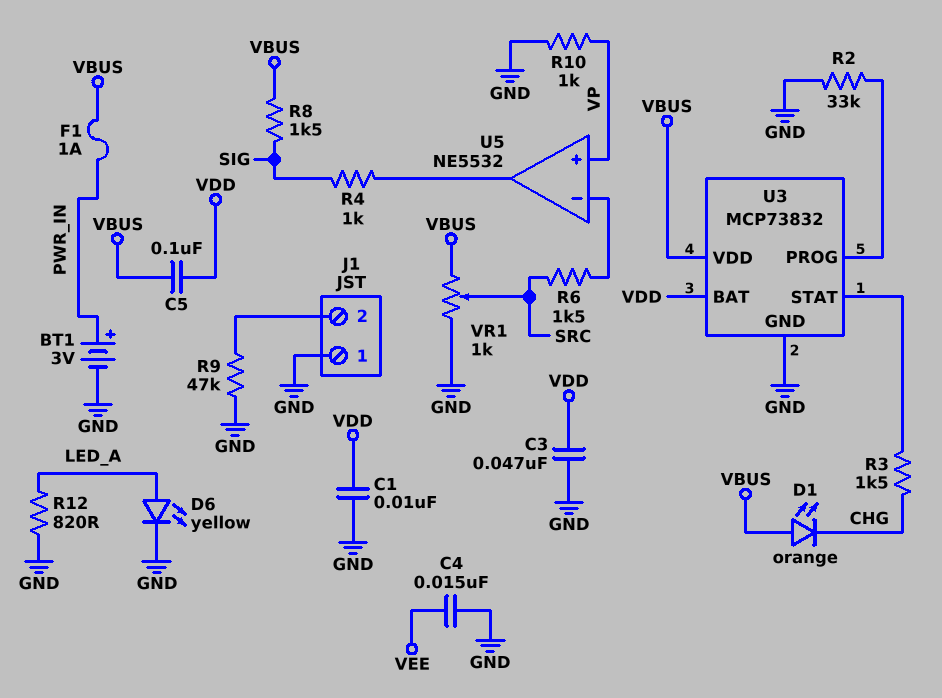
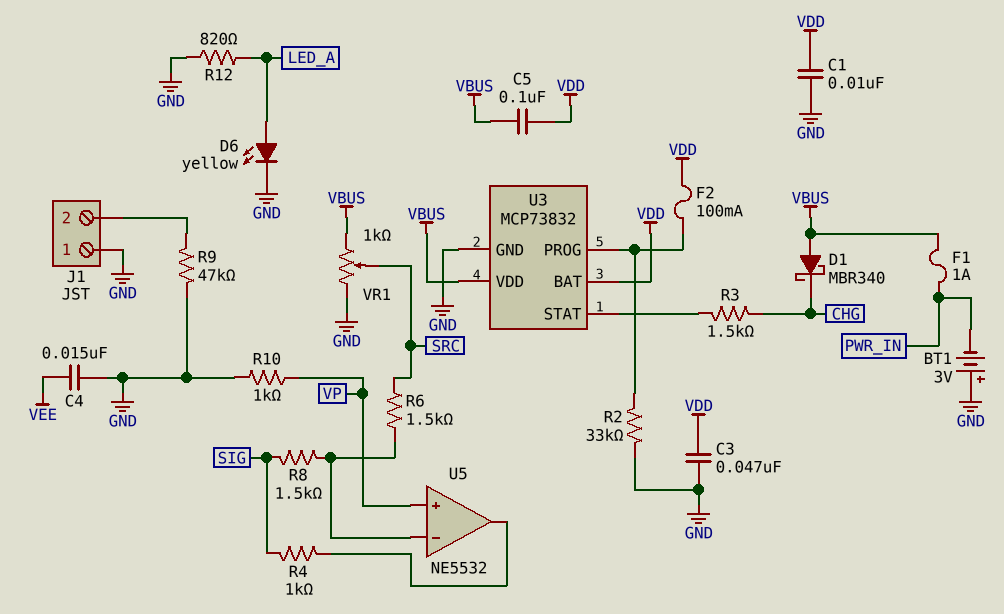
BT1: 3V (plus PWR_IN, minus GND) -> 3V (plus GND, minus PWR_IN)
D1: LED orange (A VBUS, K CHG) -> schottky MBR340 (A VBUS, K CHG)
F2: none -> 100mA (U3/PROG, VDD)
R8: 1.5k (SIG, VBUS) -> 1.5k (SIG, U5/in-)

